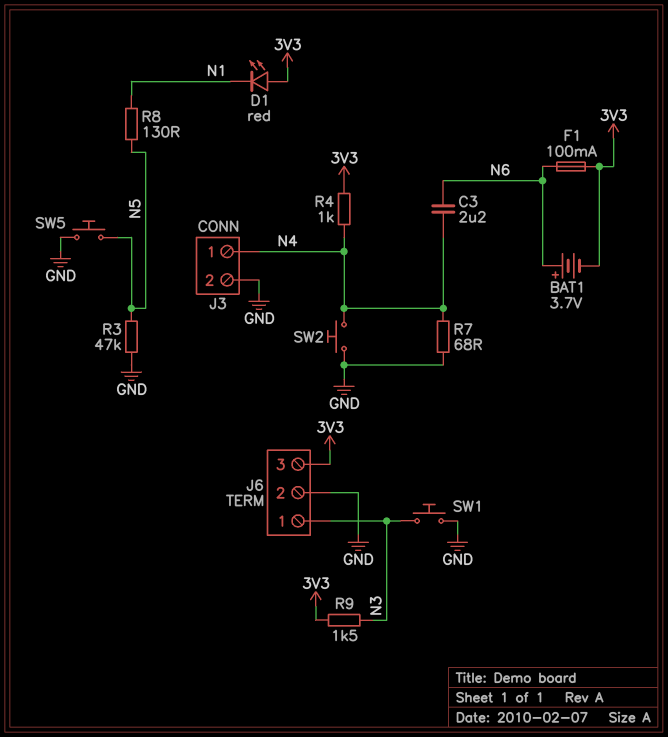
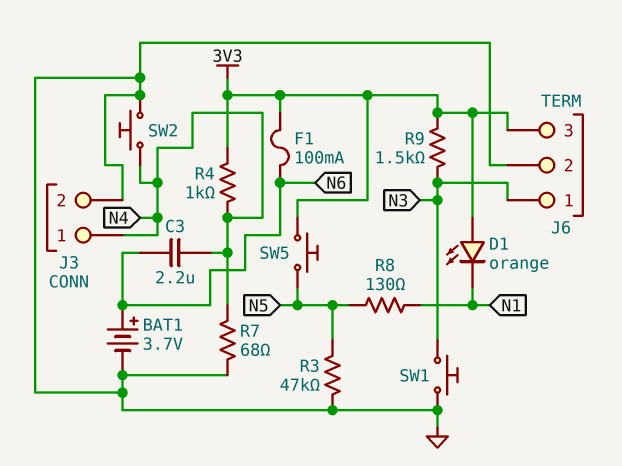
BAT1: 3.7V (plus N6, minus 3V3) -> 3.7V (plus N6, minus GND)
D1: LED red (A 3V3, K N1) -> LED orange (A 3V3, K N1)
SW5: button (GND, N5) -> button (3V3, N5)

